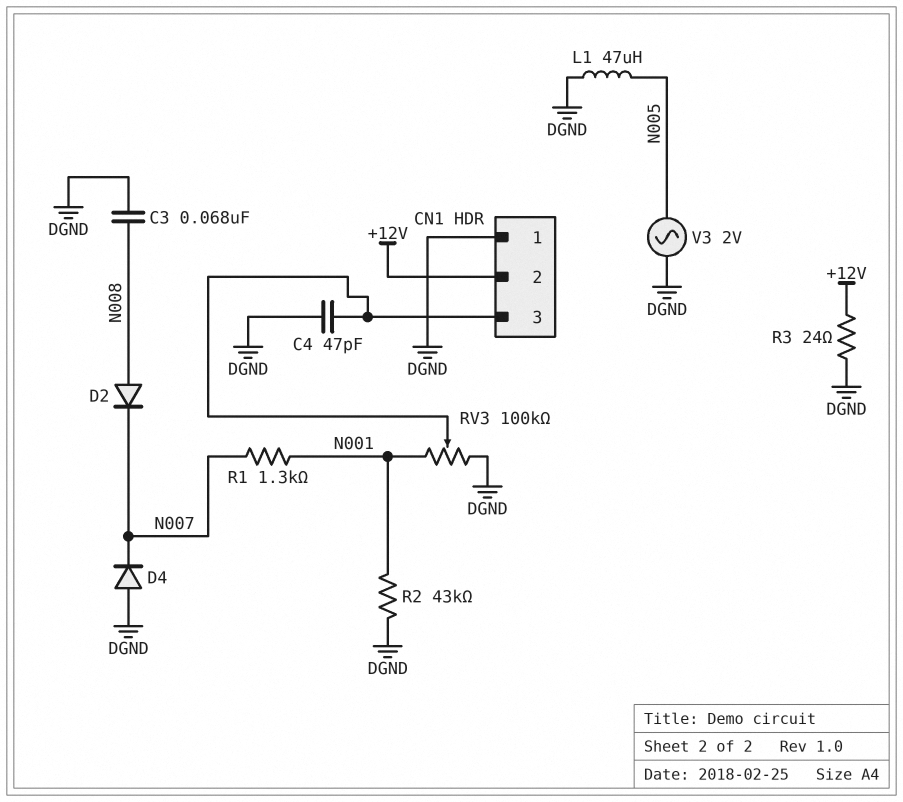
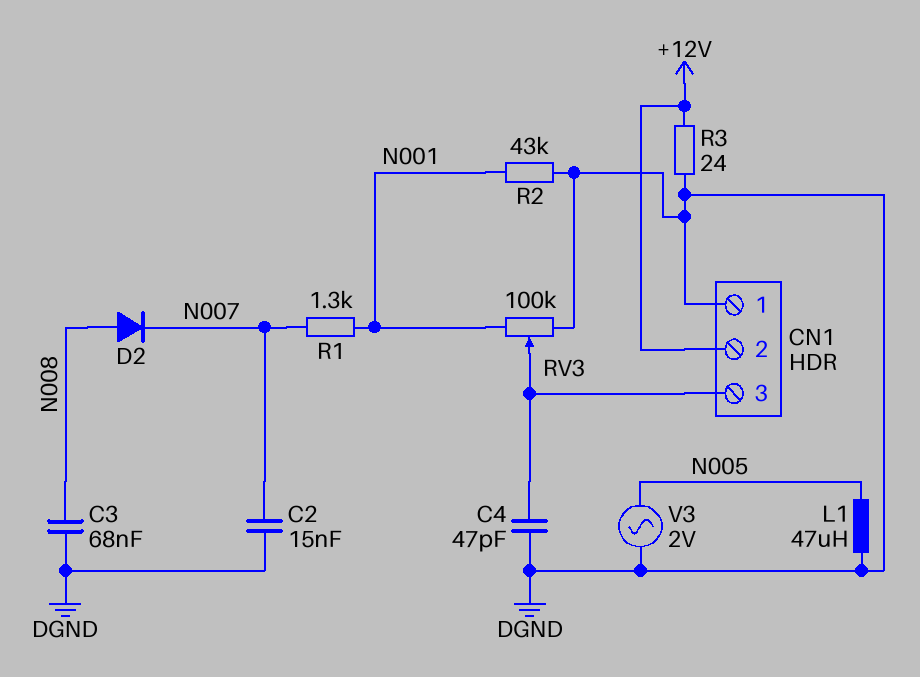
C2: none -> 15nF (DGND, N007)
D4: diode (A DGND, K N007) -> none

